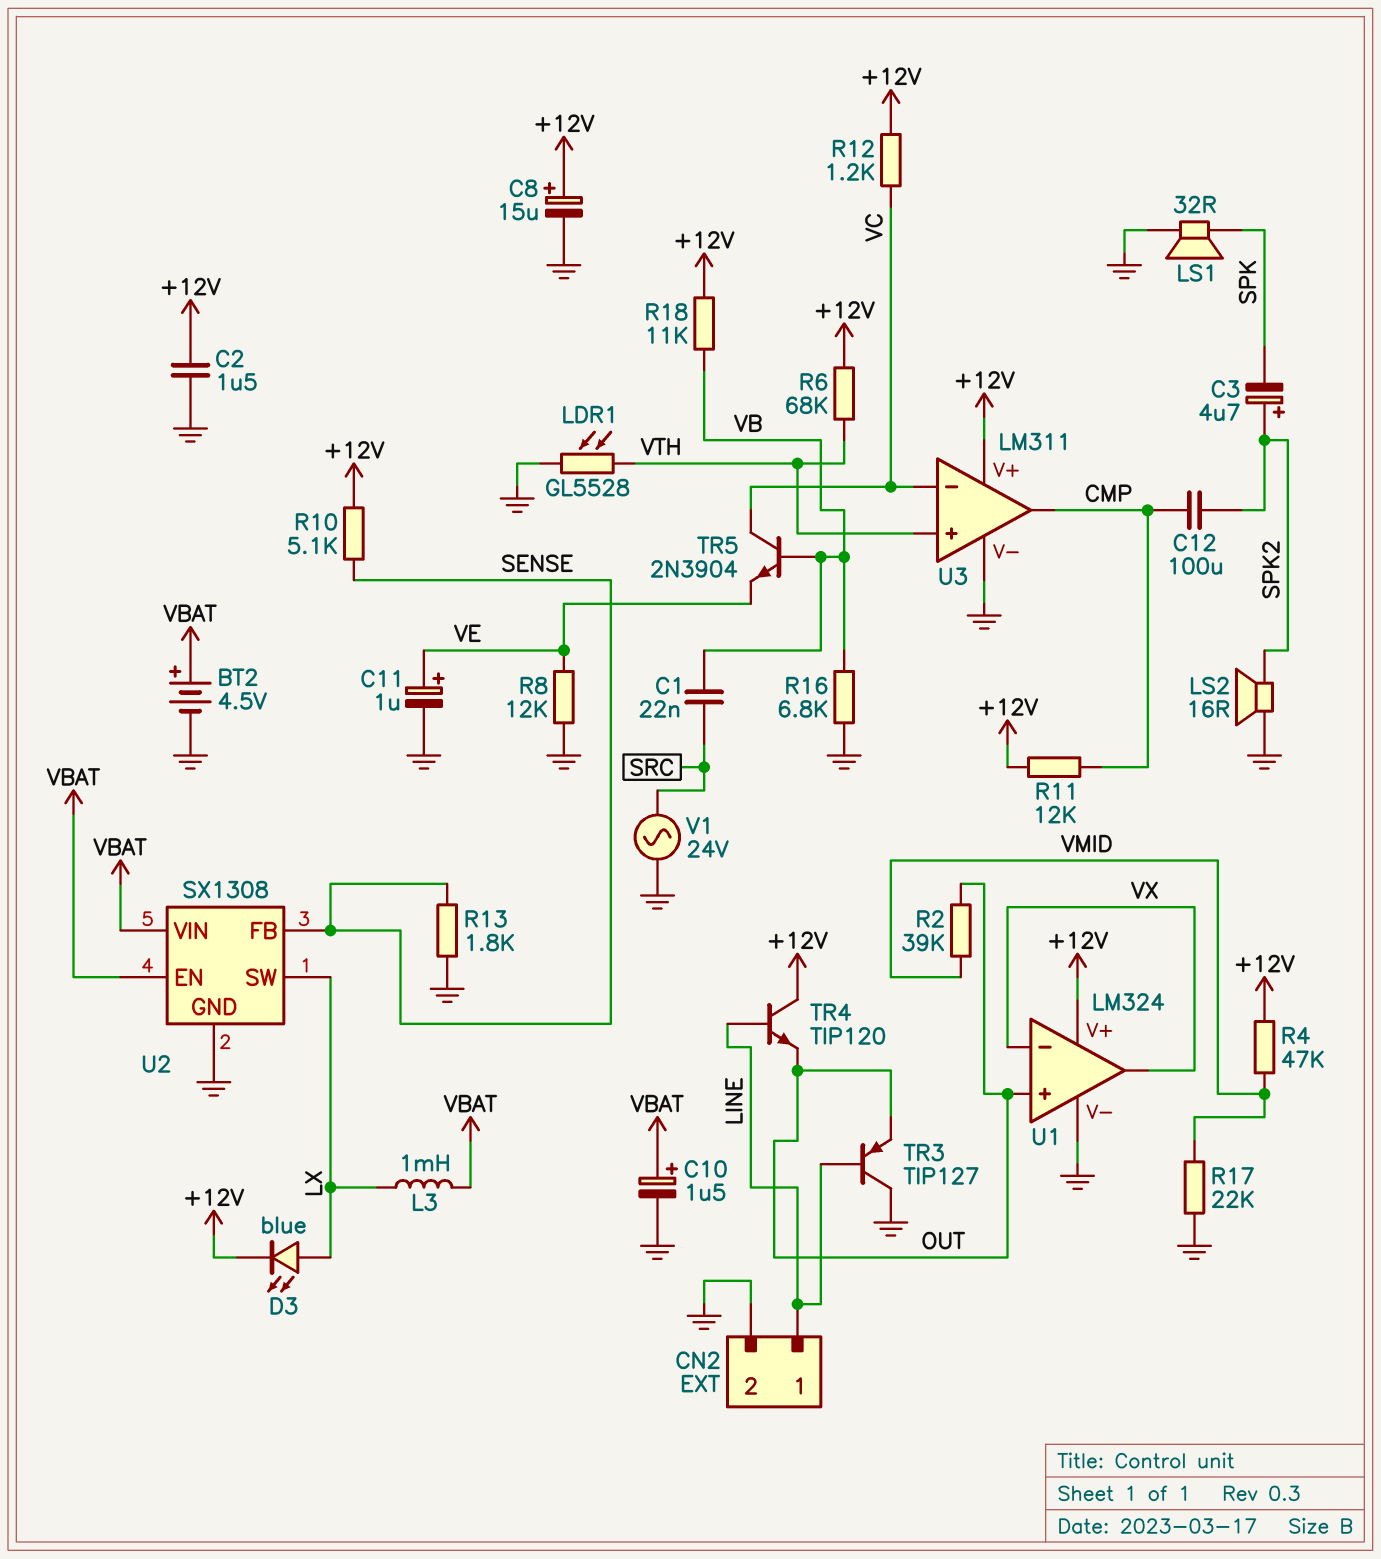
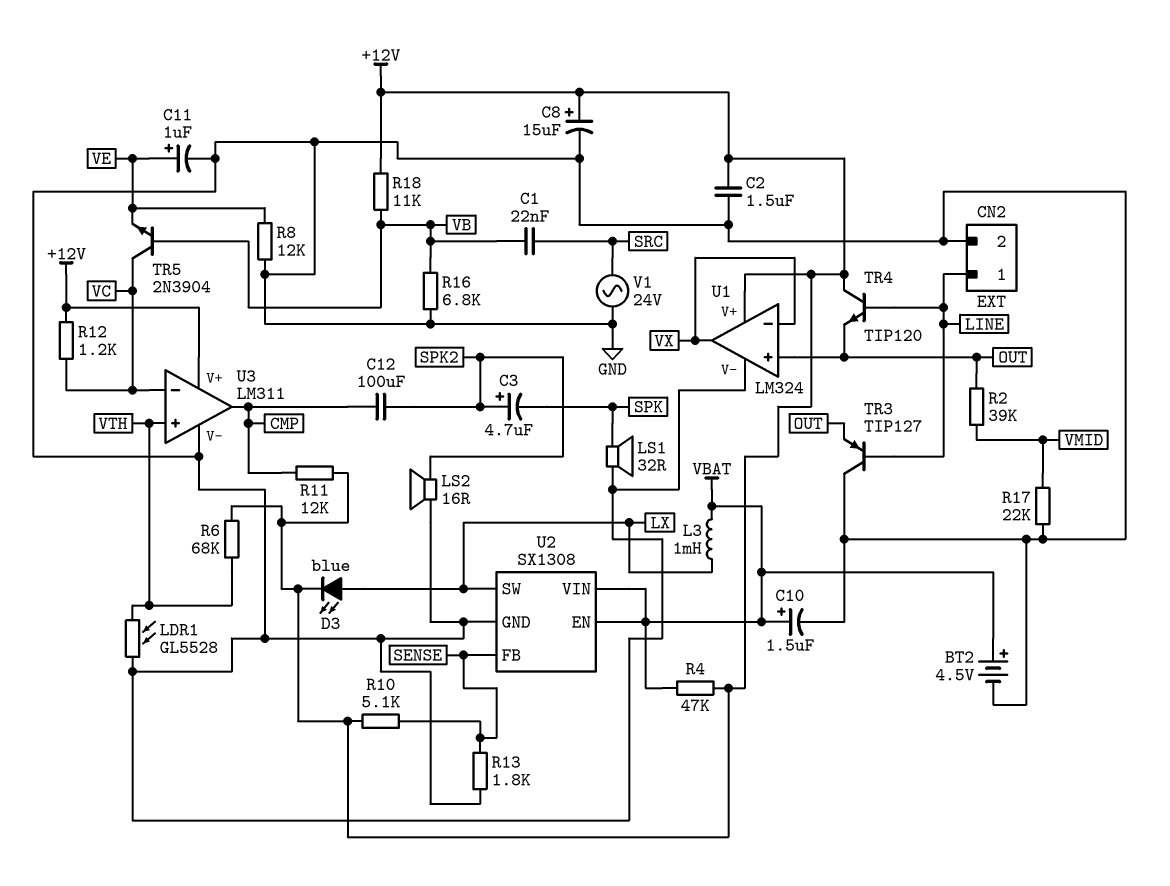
R4: 47k (+12V, VMID) -> 47k (+12V, VBAT)

